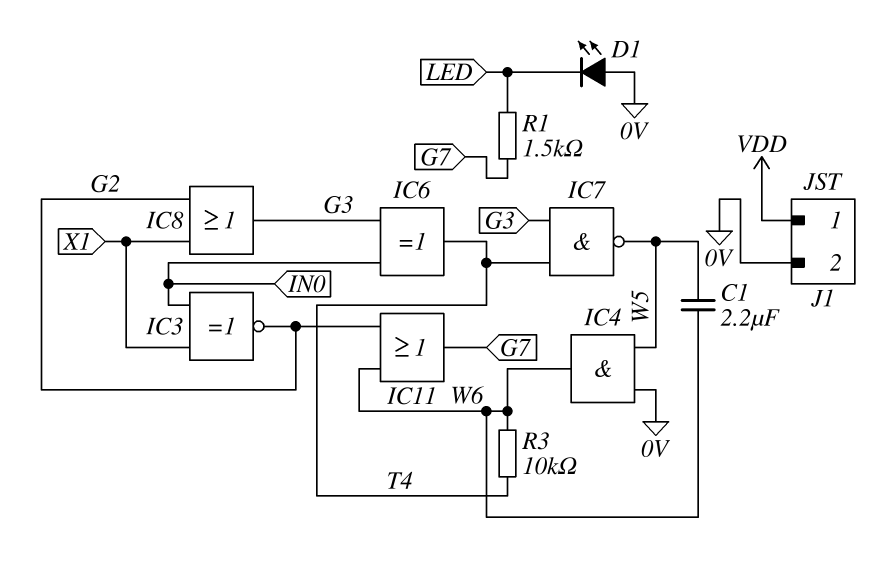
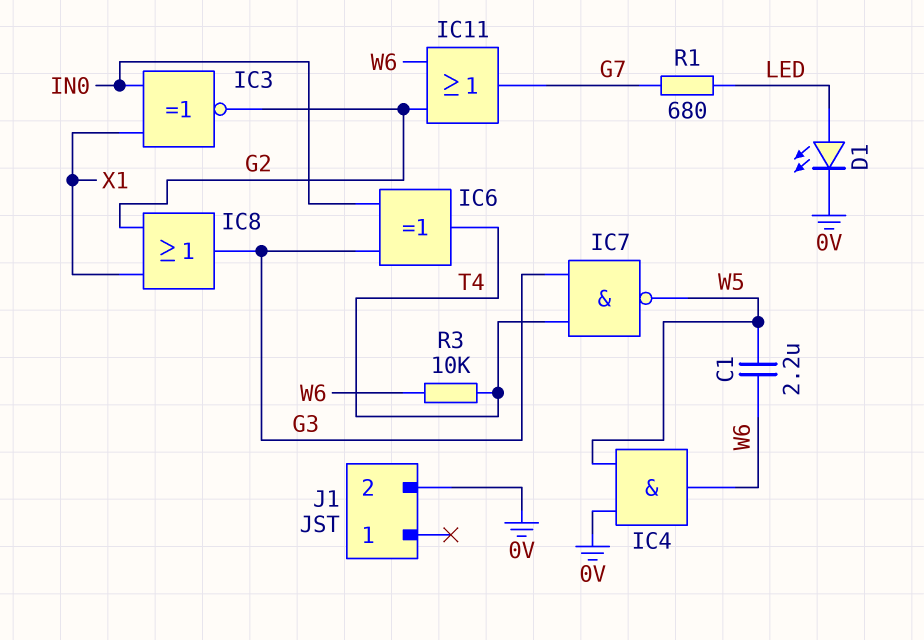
D1: LED (A 0V, K LED) -> LED (A LED, K 0V)
J1 pin 1: VDD -> none
R1: 1.5k (G7, LED) -> 680 (G7, LED)

